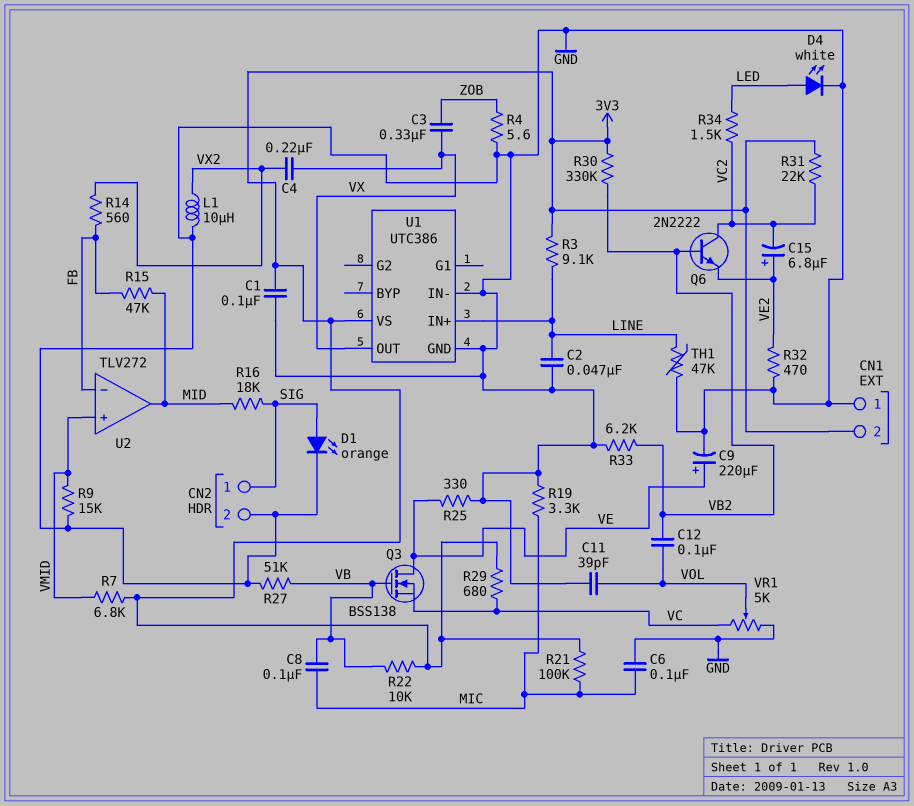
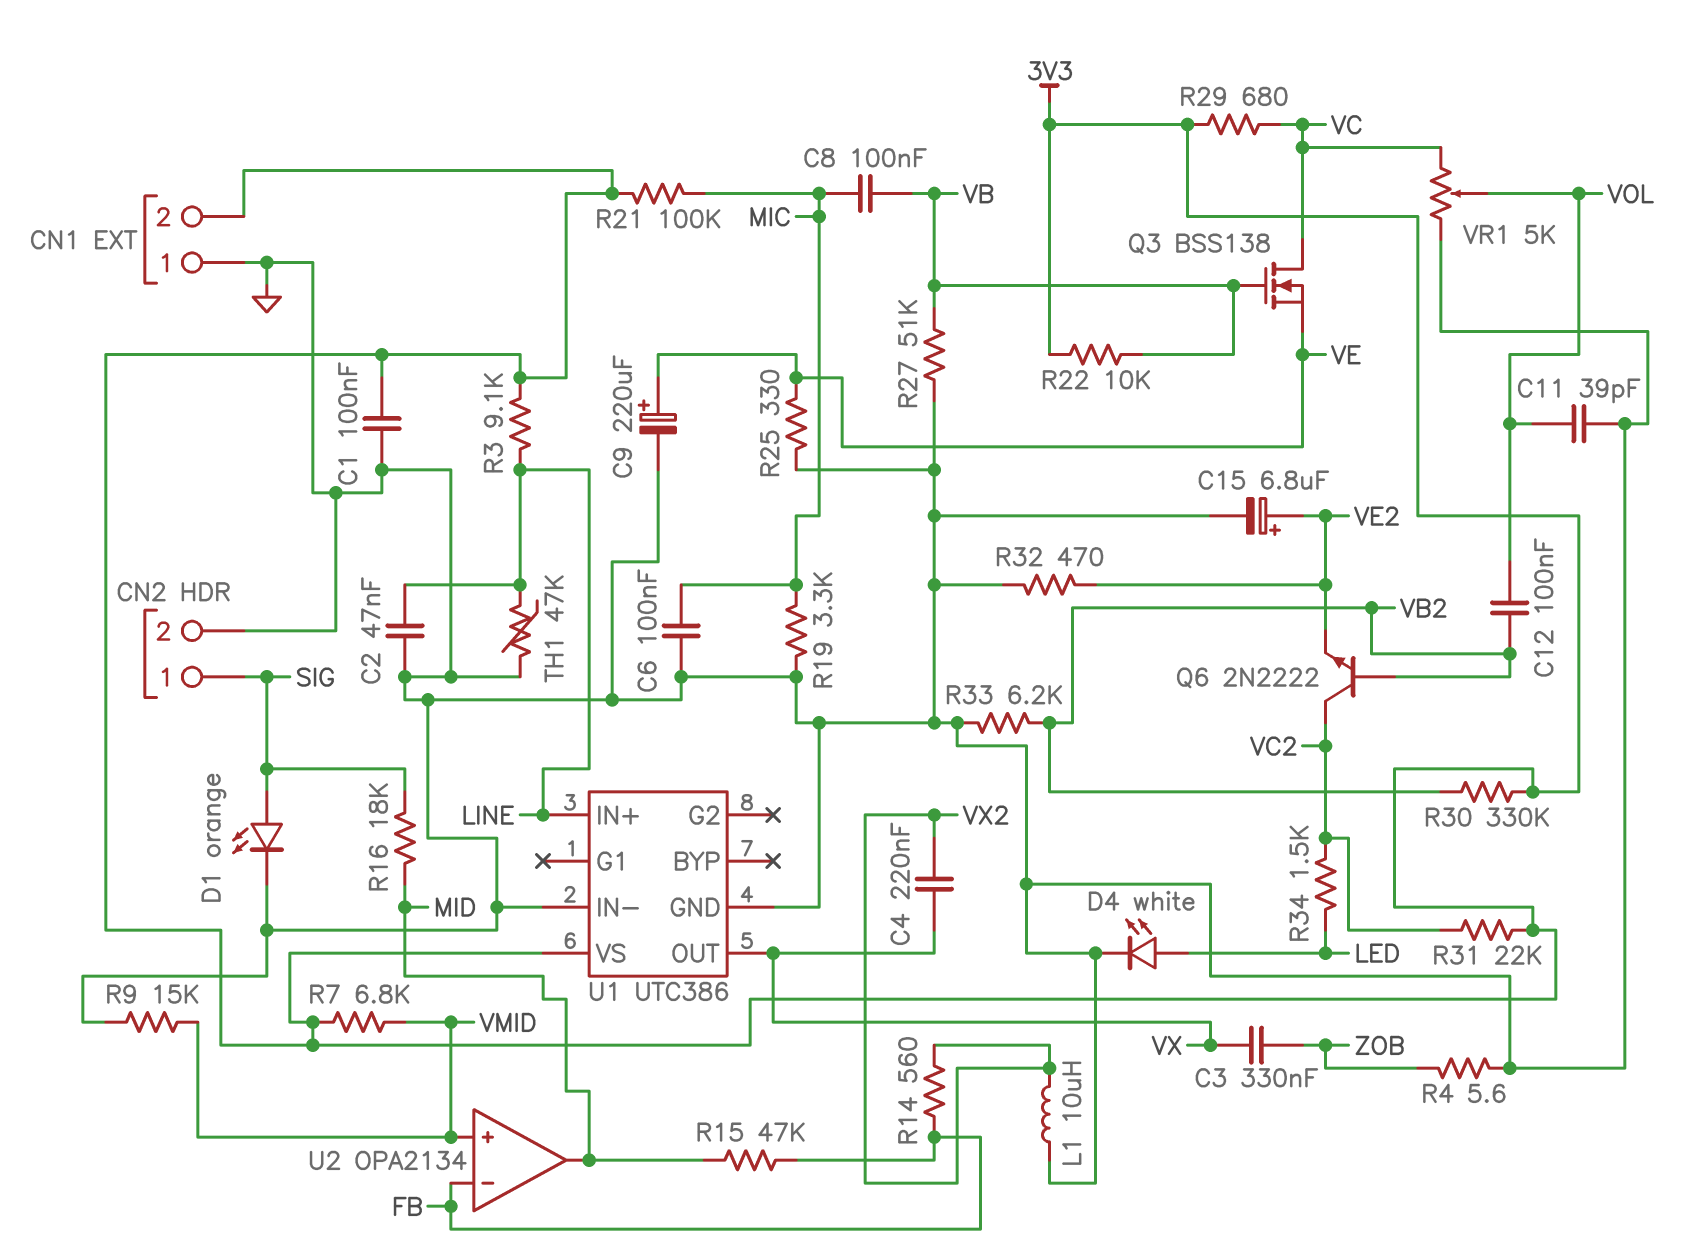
C15: 6.8uF (plus VE2, minus VC2) -> 6.8uF (plus VE2, minus GND)
Q3: NMOS BSS138 (G VB, D VE, S VC) -> NMOS BSS138 (G VB, D VC, S VE)
U2: TLV272 -> OPA2134

